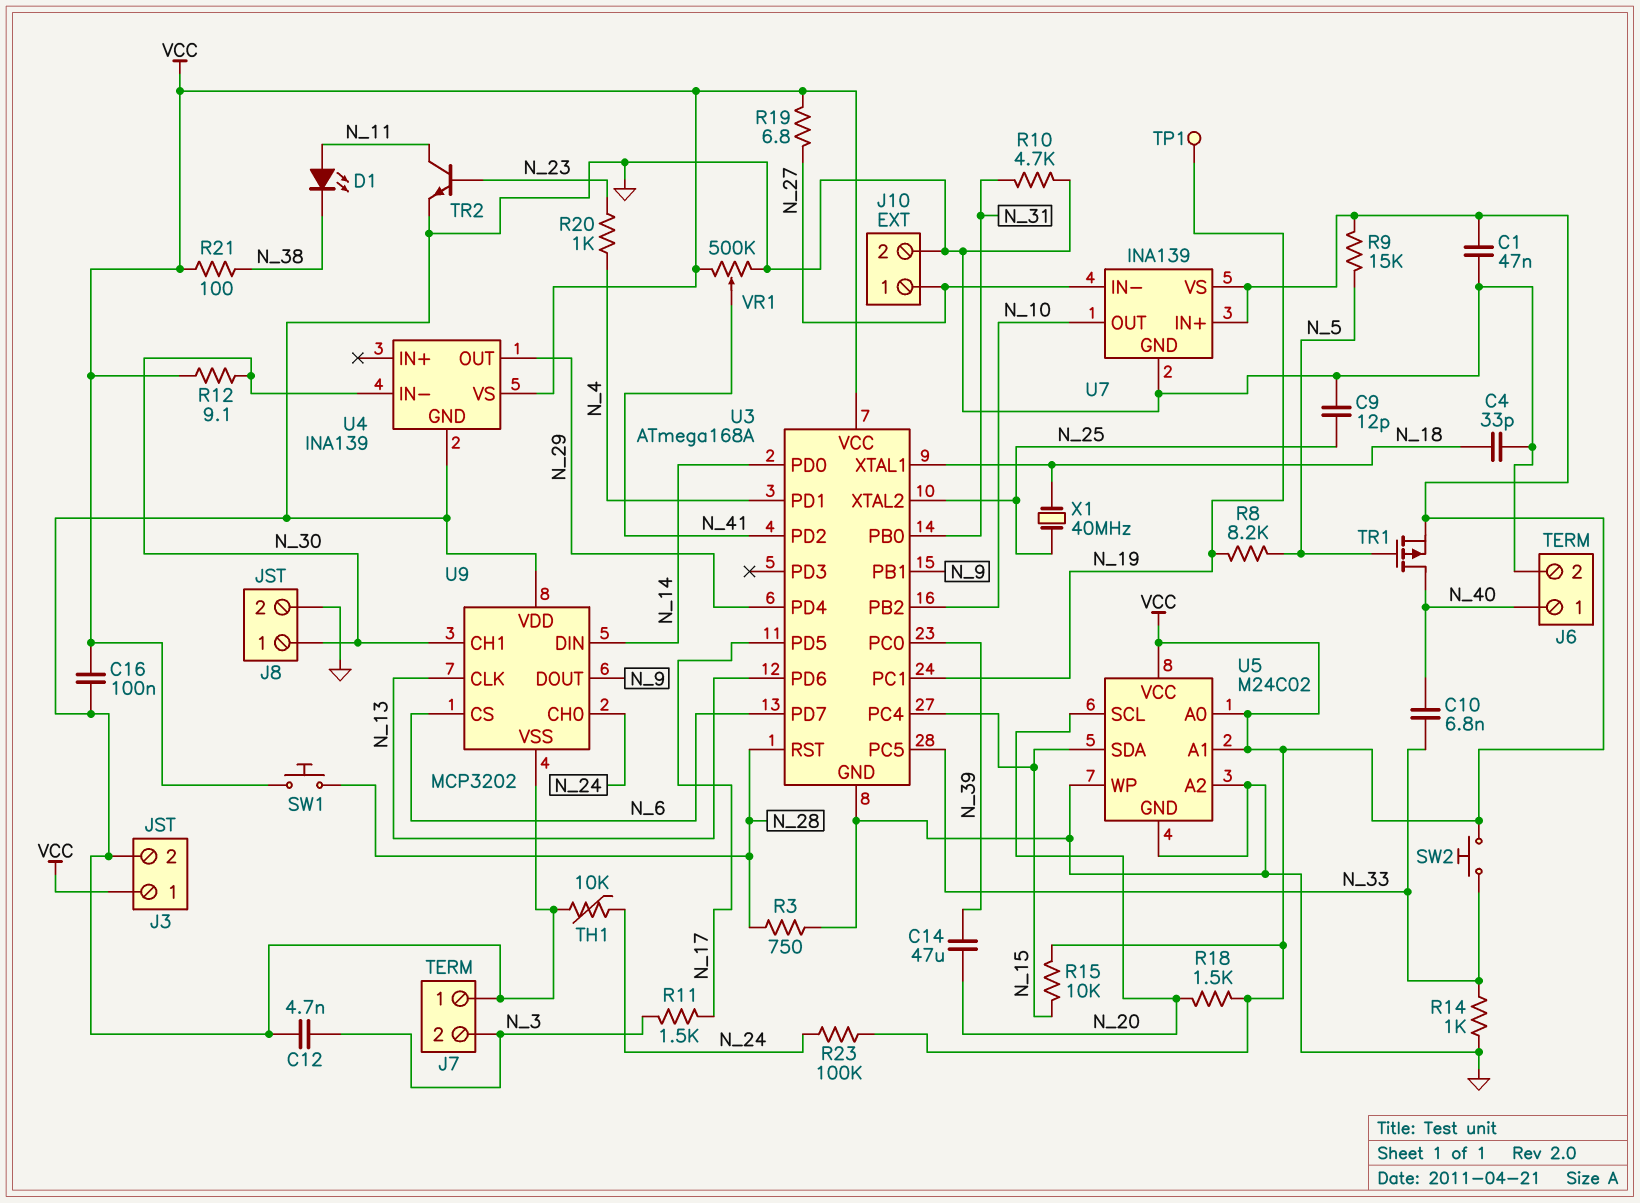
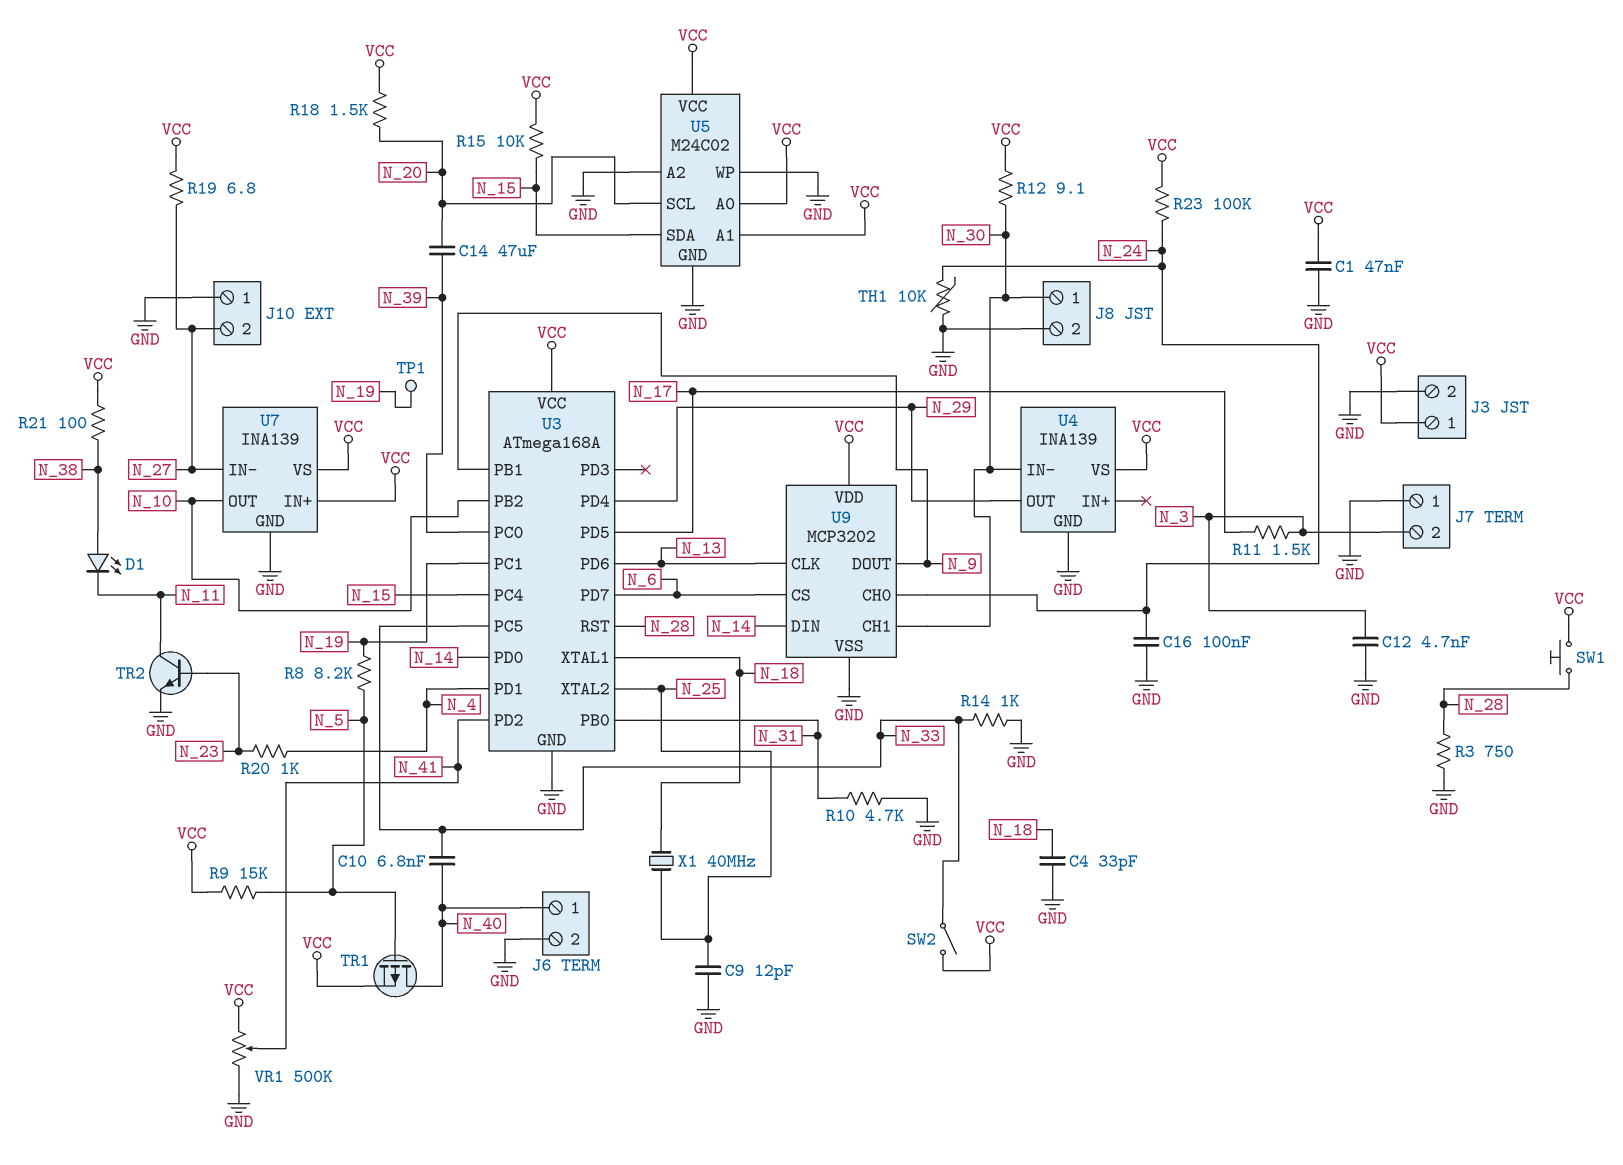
C16: 100nF (GND, VCC) -> 100nF (GND, N_24)
D1: LED (A N_11, K N_38) -> LED (A N_38, K N_11)
J10 pin 1: N_27 -> GND
J10 pin 2: GND -> N_27
SW2: button (N_33, VCC) -> switch (N_33, VCC)
U9 pin VDD: GND -> VCC

